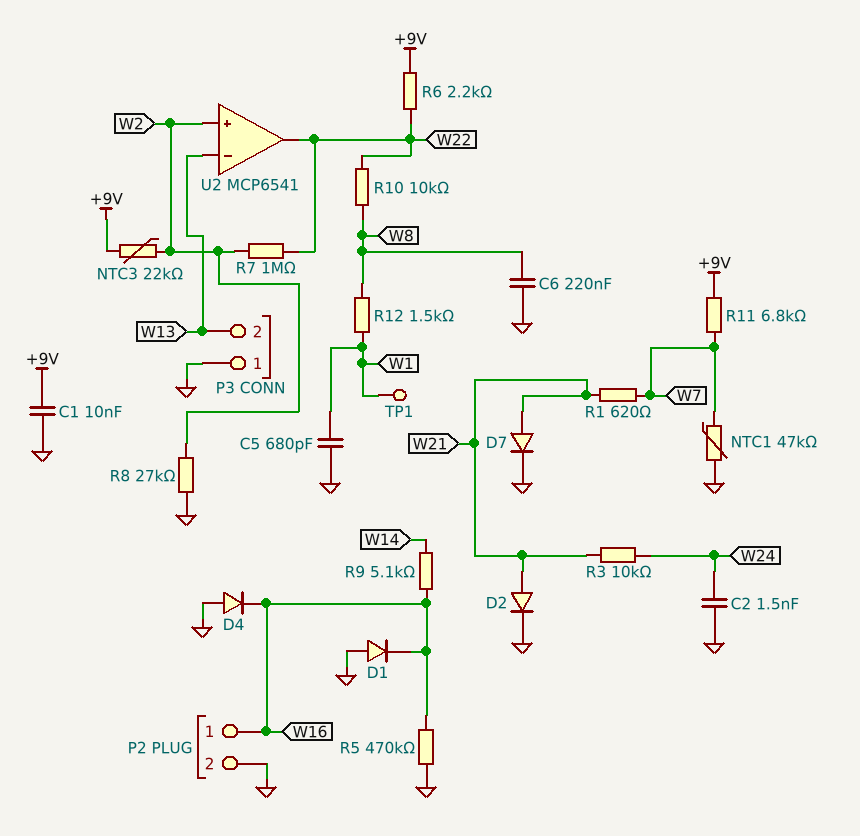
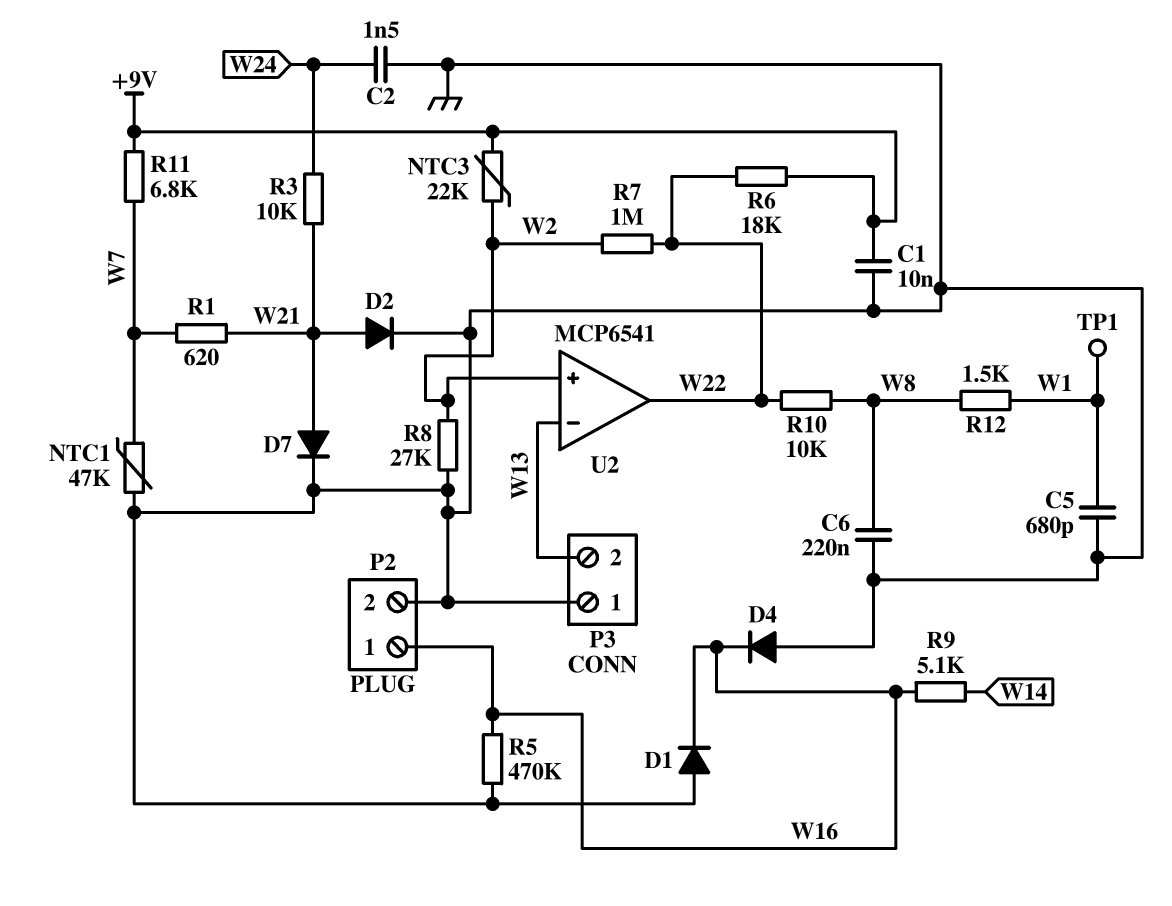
R6: 2.2k (+9V, W22) -> 18k (+9V, W22)

